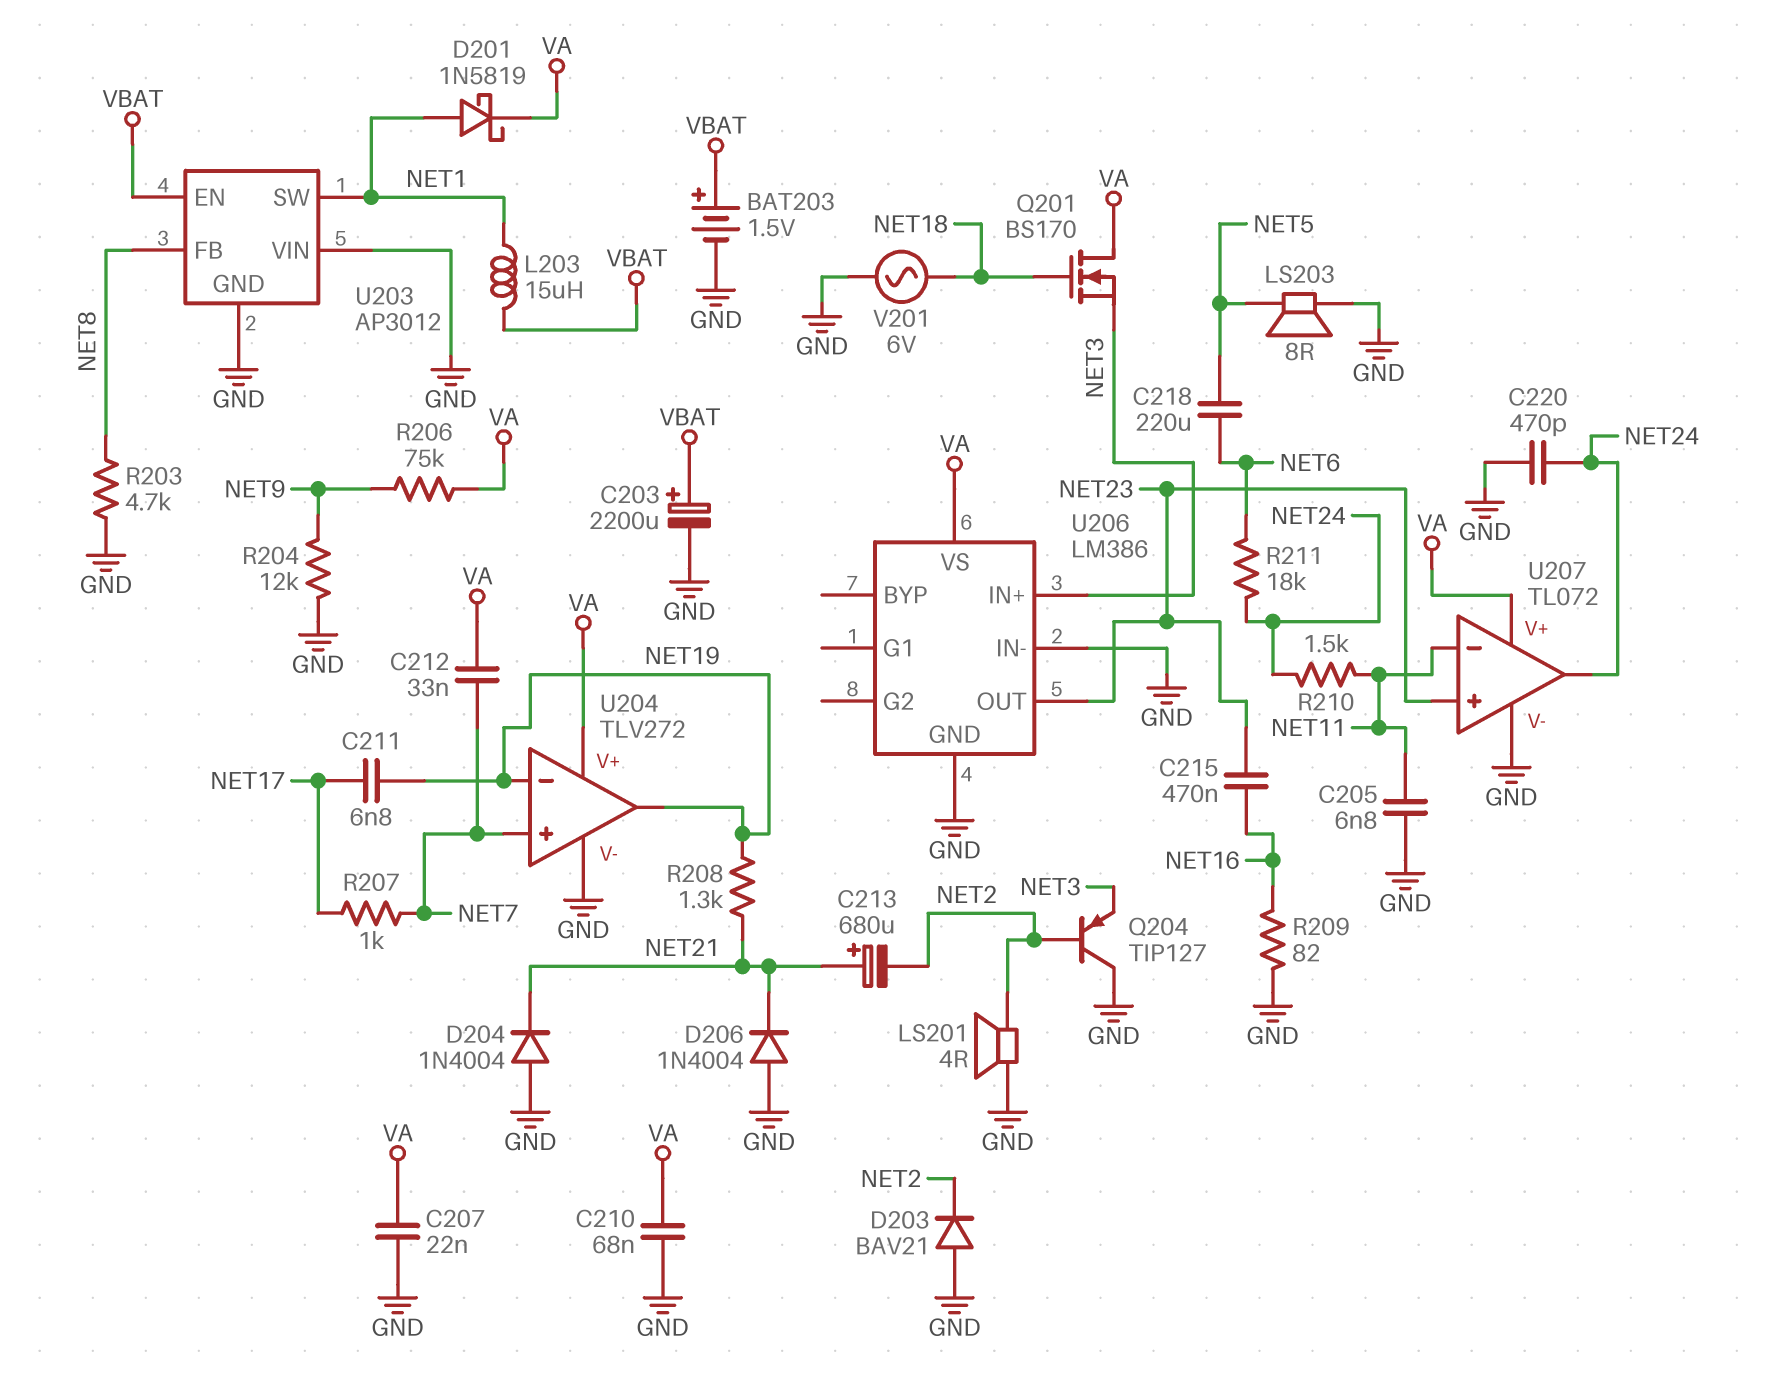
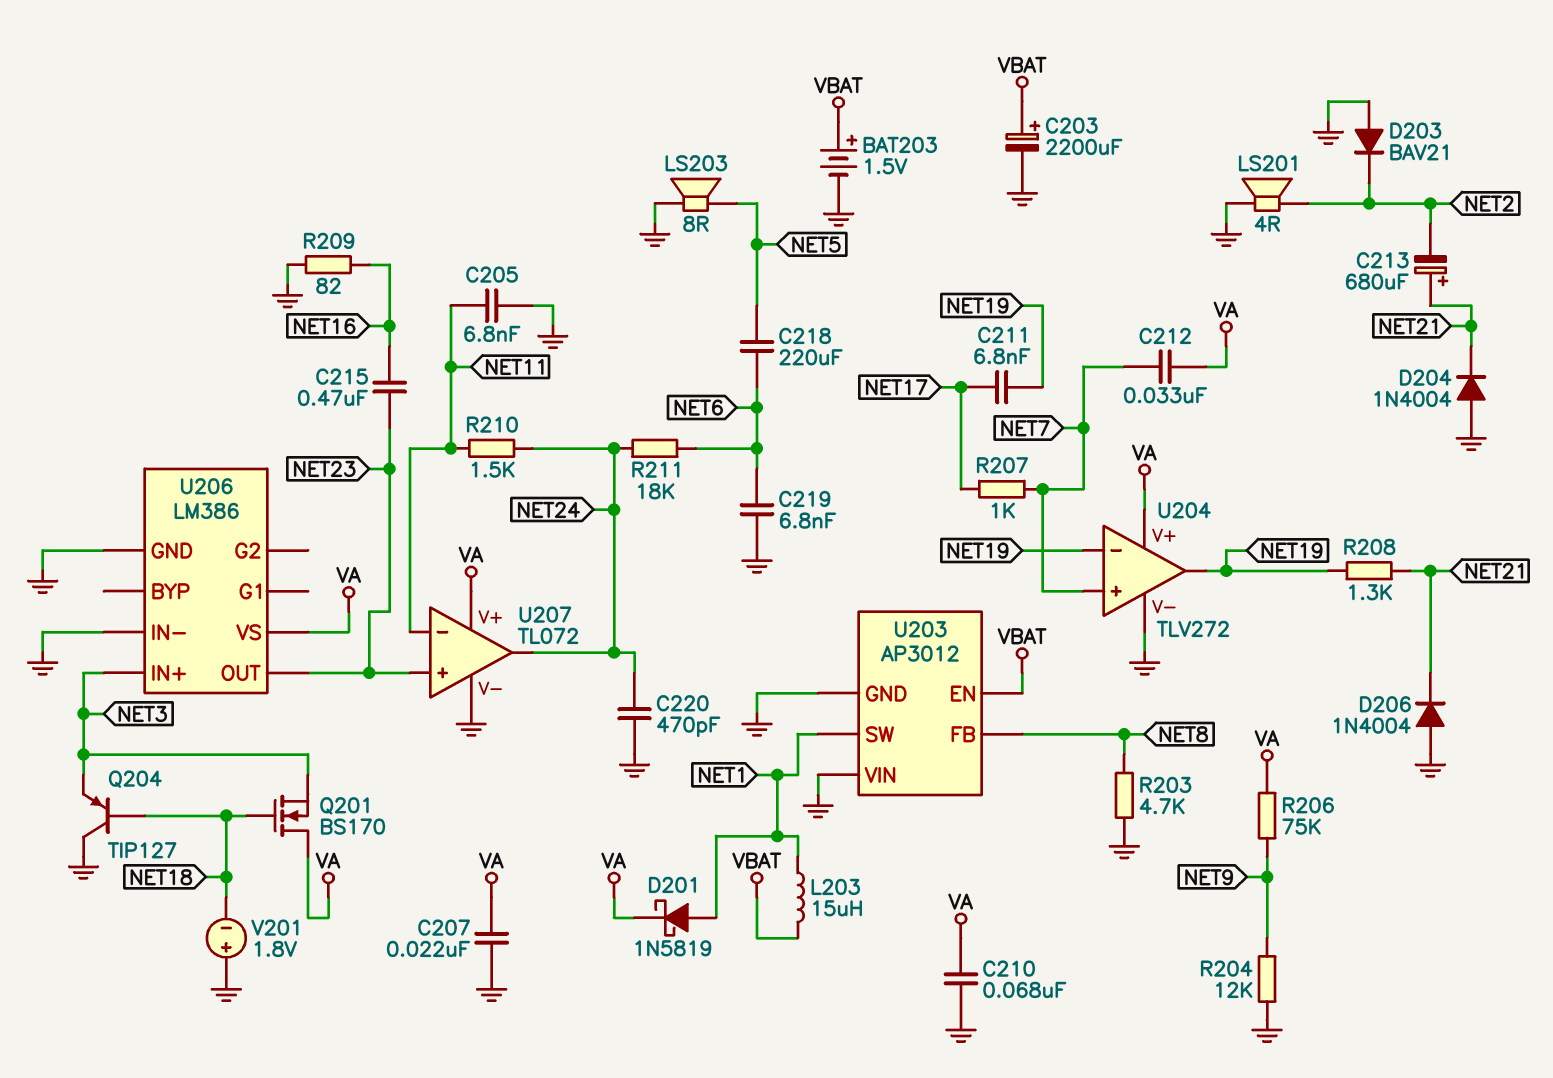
C219: none -> 6.8nF (GND, NET6)
Q204: PNP TIP127 (B NET2, C GND, E NET3) -> PNP TIP127 (B NET18, C GND, E NET3)
V201: AC 6V (GND, NET18) -> 1.8V (plus GND, minus NET18)

